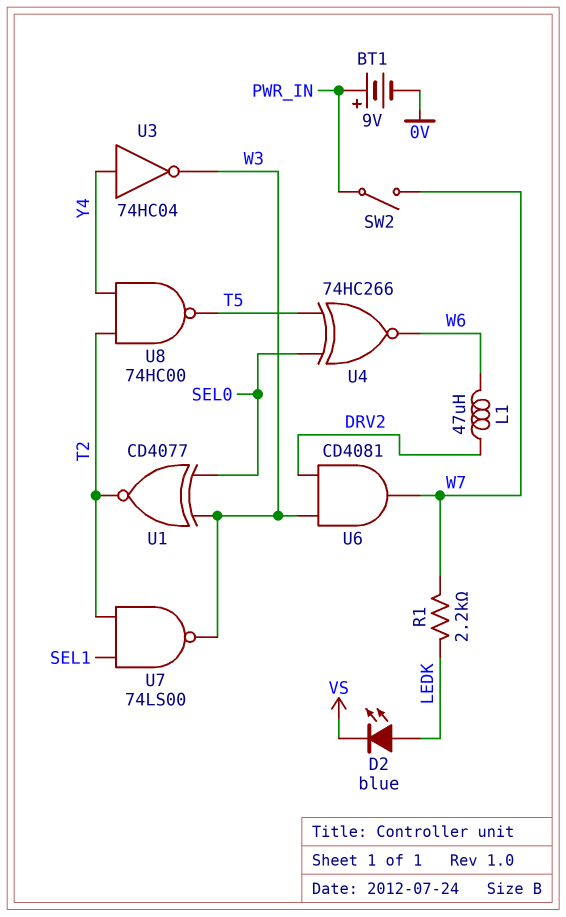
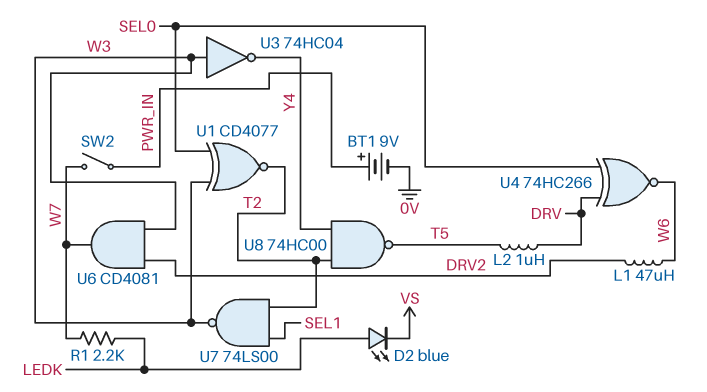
L2: none -> 1uH (DRV, T5)
U3: NOT 74HC04 (in Y4, out W3) -> NOT 74HC04 (in W3, out Y4)
U4: XNOR 74HC266 (in SEL0, in T5, out W6) -> XNOR 74HC266 (in DRV, in SEL0, out W6)

